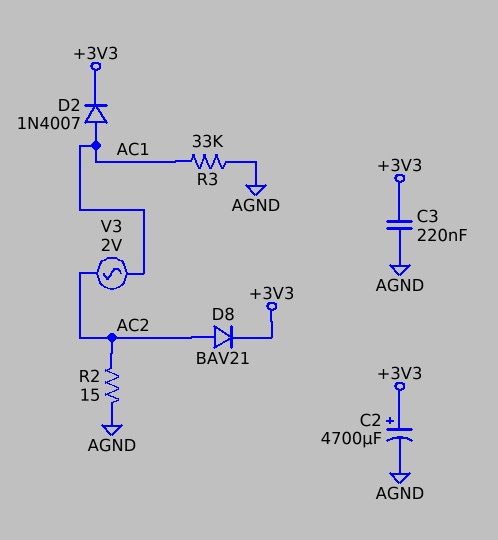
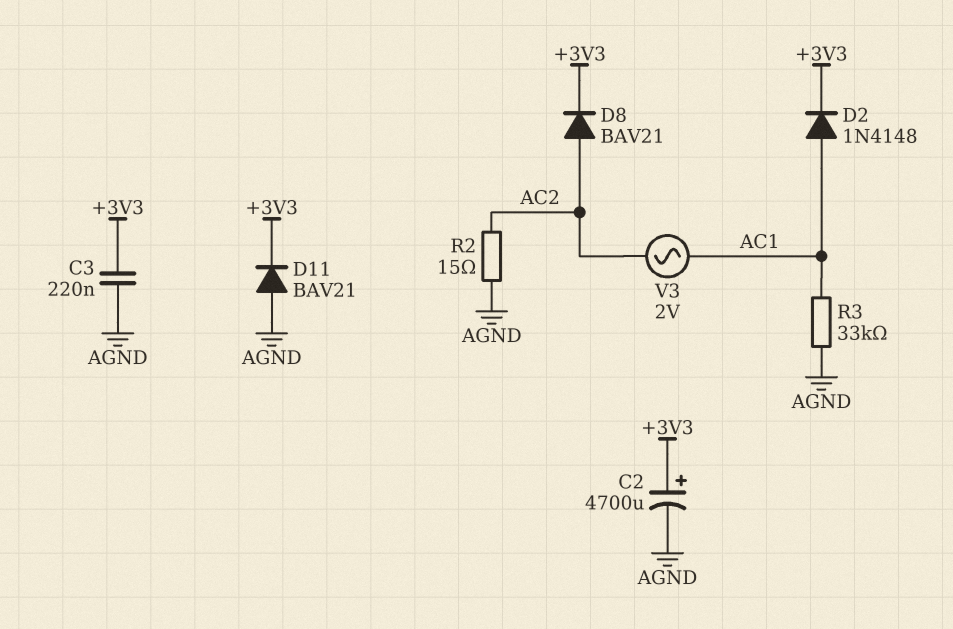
D2: diode 1N4007 (A AC1, K +3V3) -> diode 1N4148 (A AC1, K +3V3)
D11: none -> diode BAV21 (A AGND, K +3V3)

